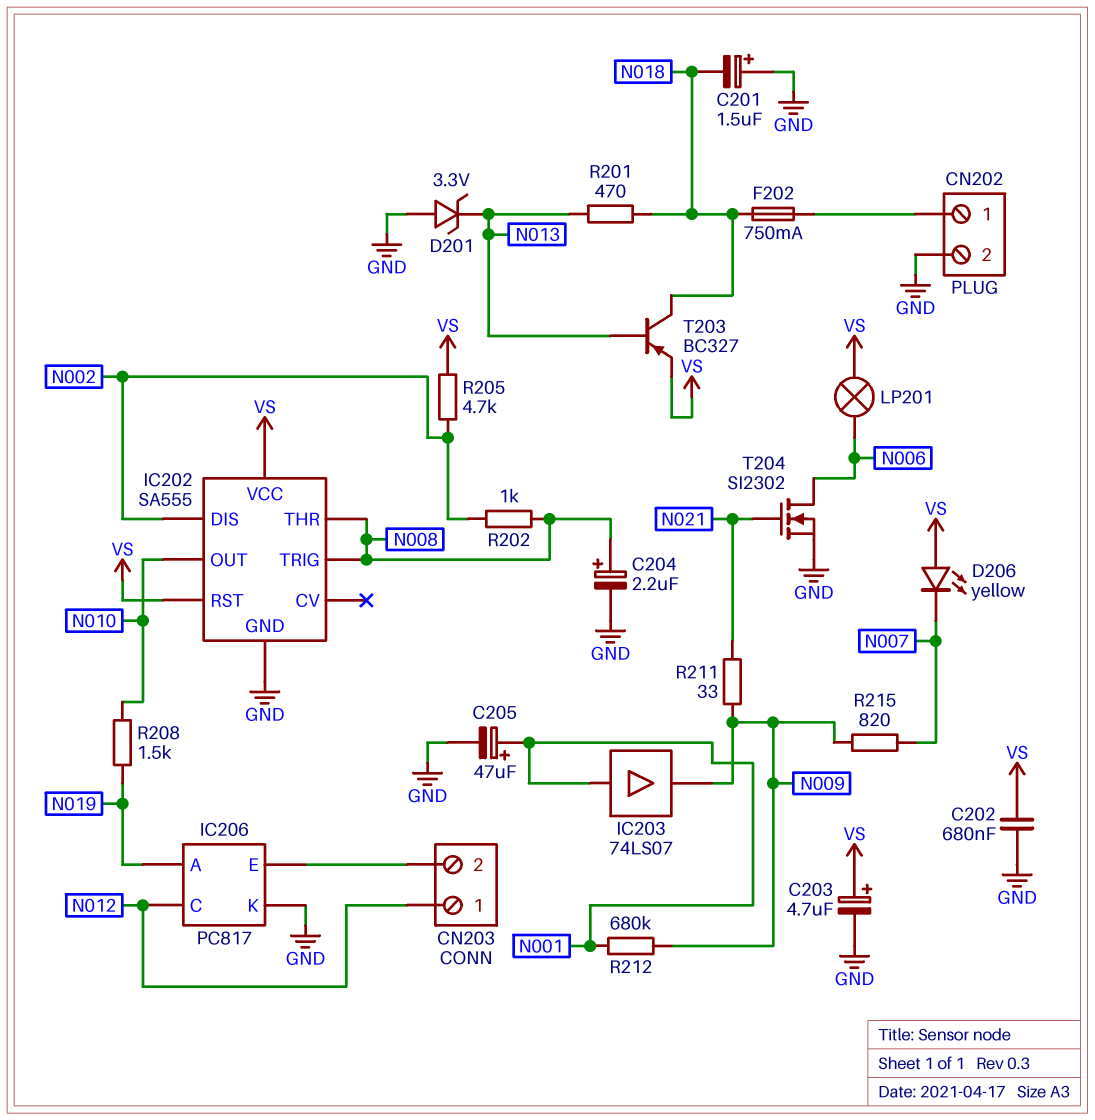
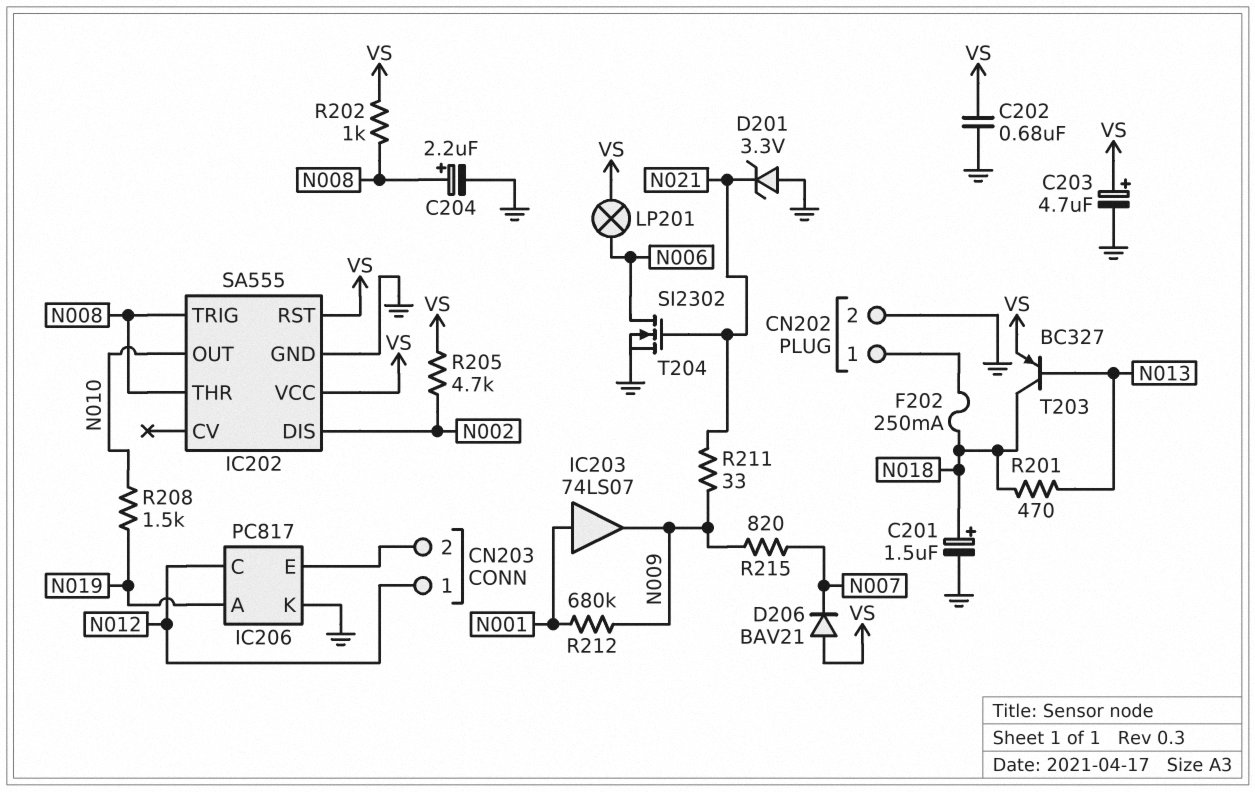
C201: 1.5uF (plus GND, minus N018) -> 1.5uF (plus N018, minus GND)
C205: 47uF (plus N001, minus GND) -> none
D201: zener 3.3V (A GND, K N013) -> zener 3.3V (A GND, K N021)
D206: LED yellow (A VS, K N007) -> diode BAV21 (A VS, K N007)
F202: 750mA (CN202/1, N018) -> 250mA (CN202/1, N018)
R202: 1k (N002, N008) -> 1k (N008, VS)

